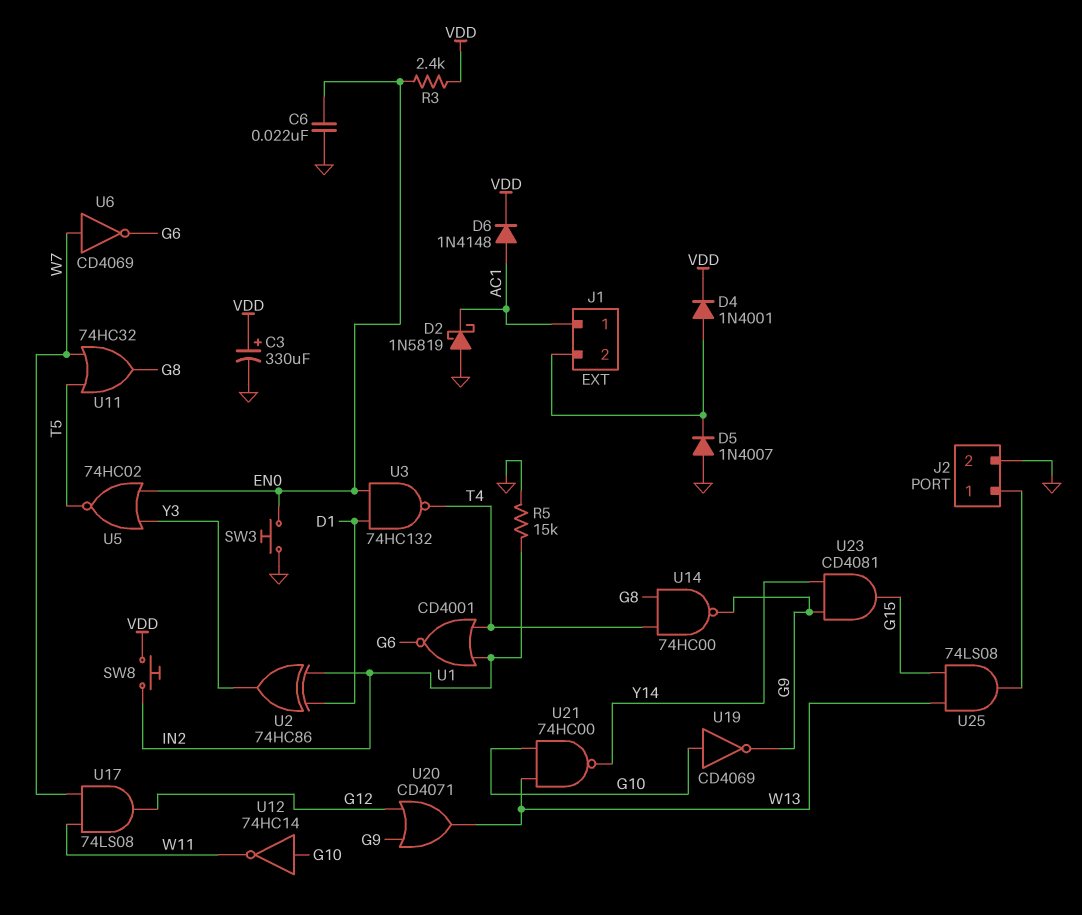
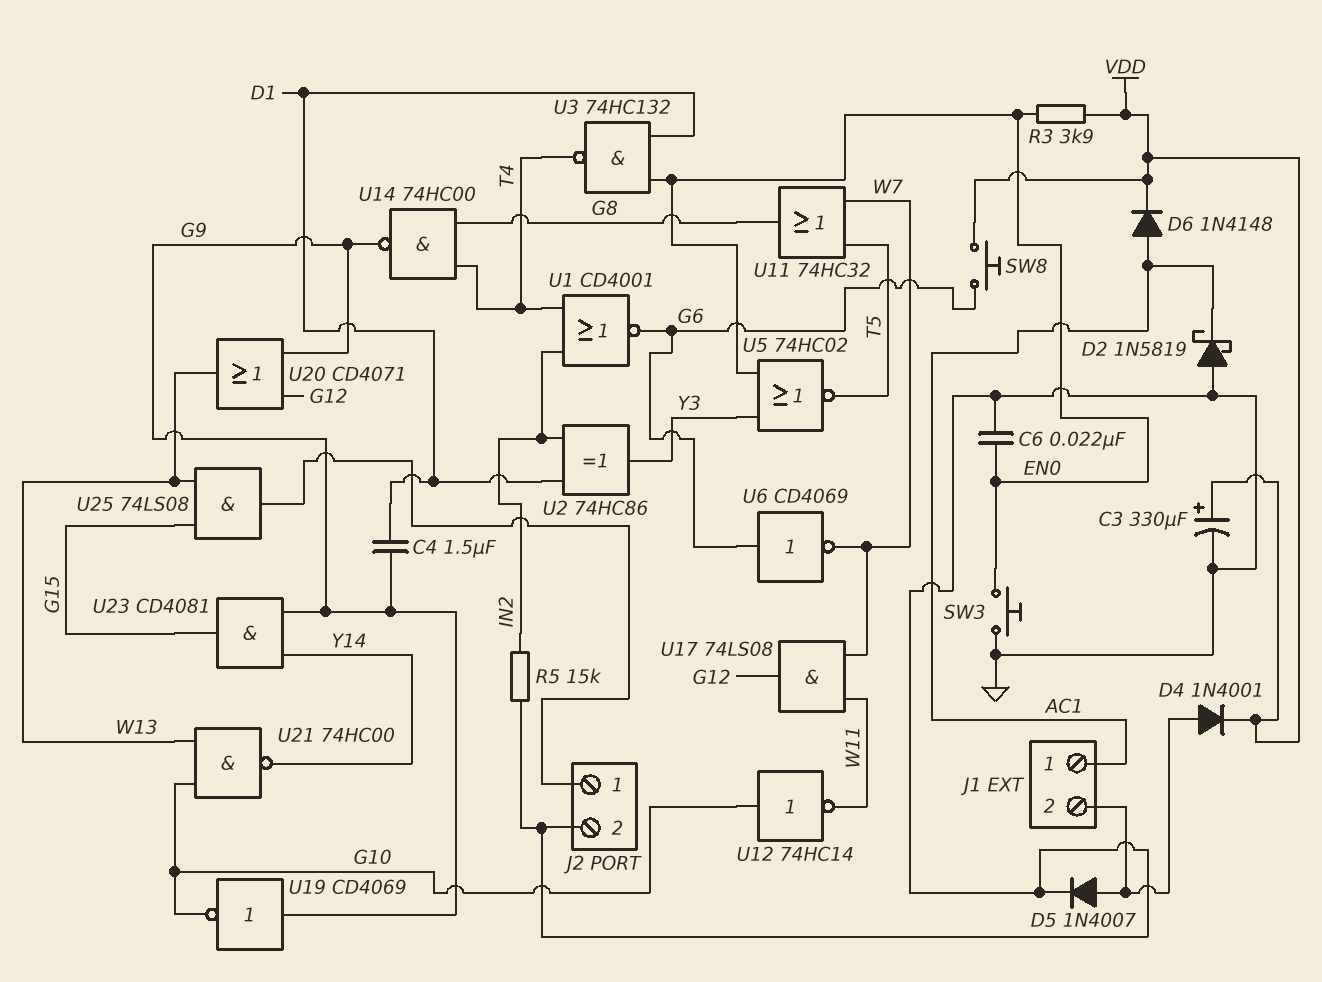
C4: none -> 1.5uF (D1, G9)
D5: diode 1N4007 (A GND, K J1/2) -> diode 1N4007 (A J1/2, K GND)
R3: 2.4k (EN0, VDD) -> 3.9k (EN0, VDD)
SW8: button (IN2, VDD) -> button (G6, VDD)
U6: NOT CD4069 (in W7, out G6) -> NOT CD4069 (in G6, out W7)
U19: NOT CD4069 (in G10, out G9) -> NOT CD4069 (in G9, out G10)

